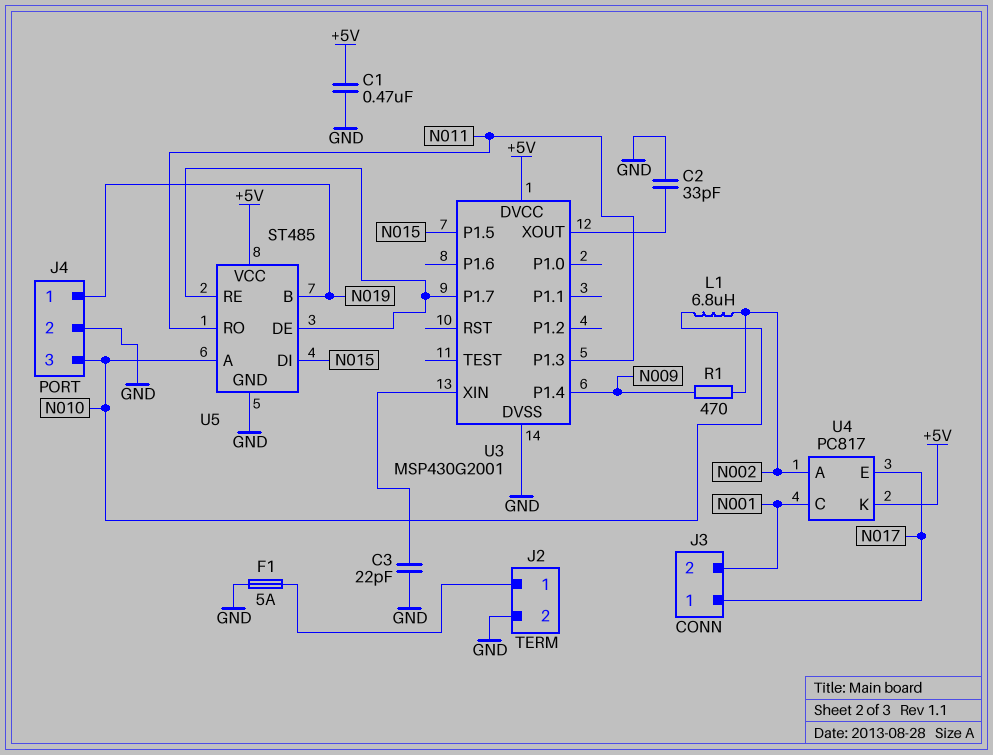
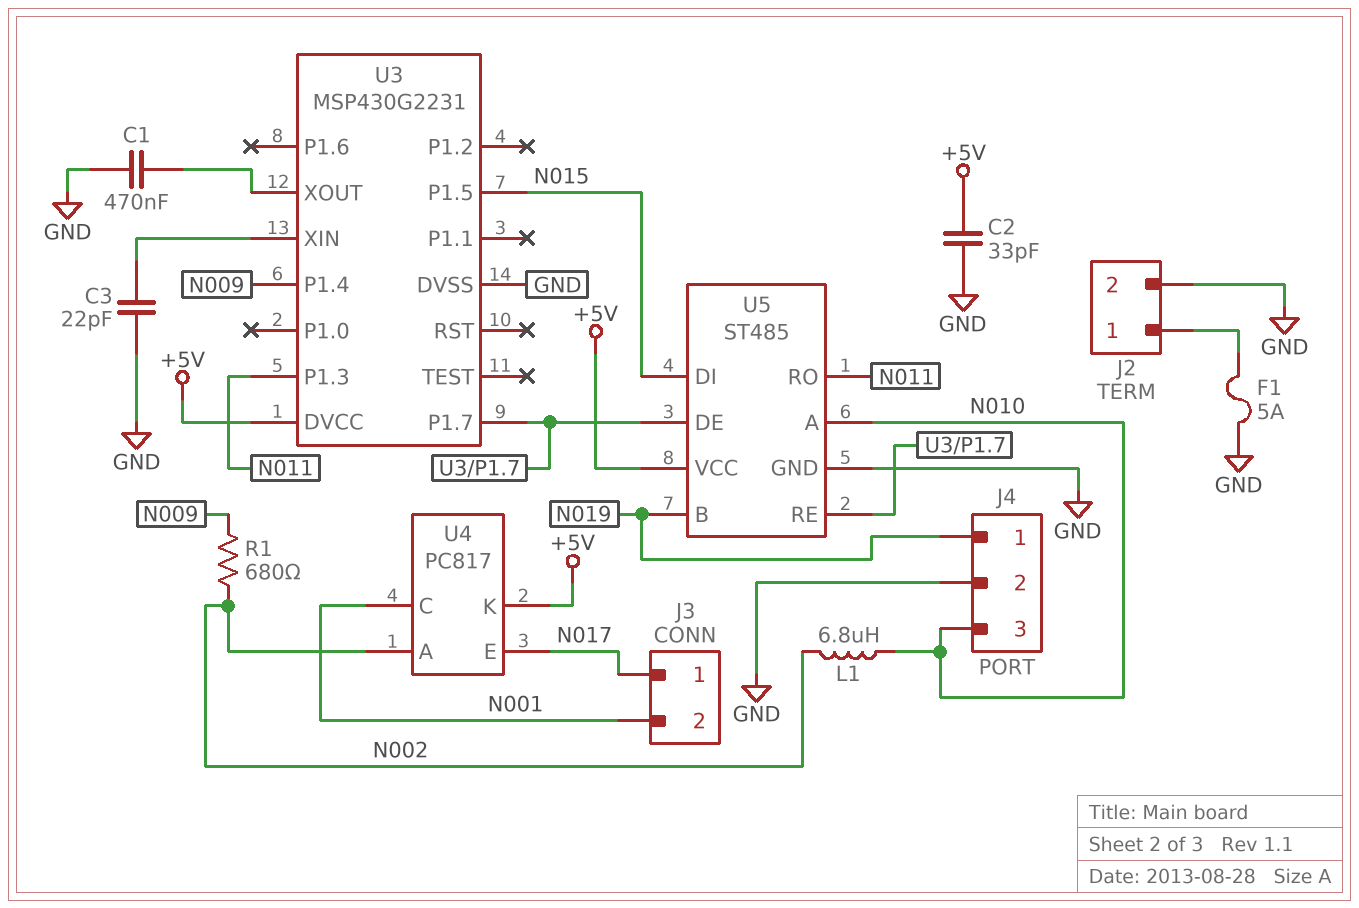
C1: 470nF (+5V, GND) -> 470nF (GND, U3/XOUT)
C2: 33pF (GND, U3/XOUT) -> 33pF (+5V, GND)
R1: 470 (N002, N009) -> 680 (N002, N009)
U3: MSP430G2001 -> MSP430G2231

